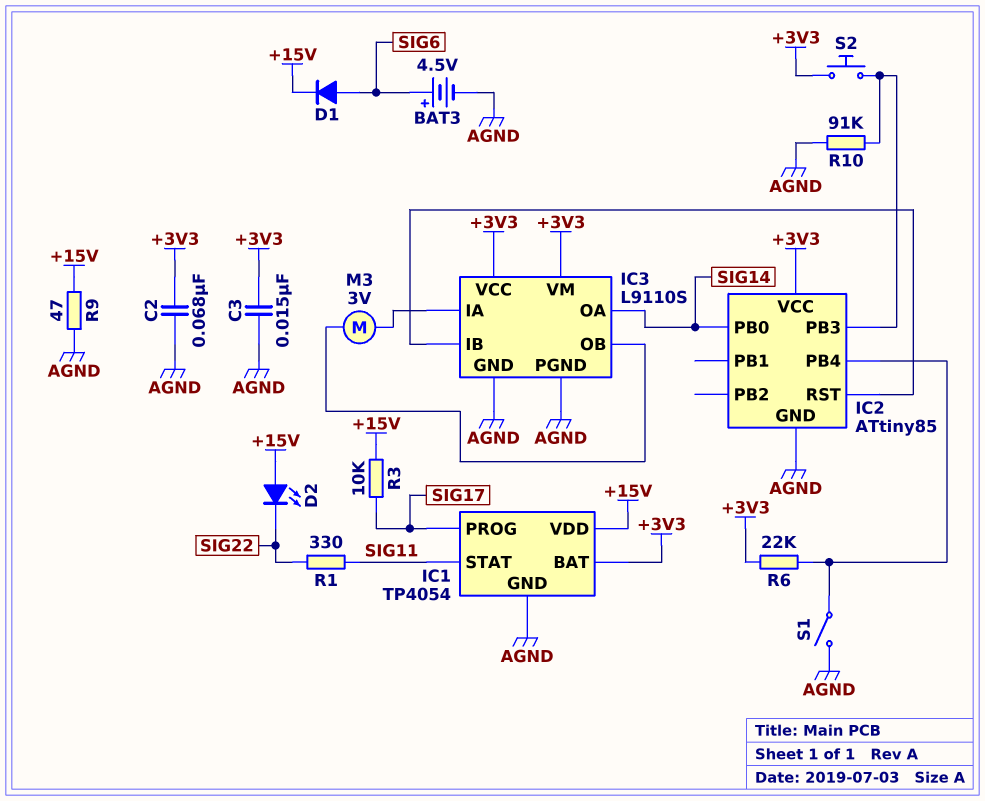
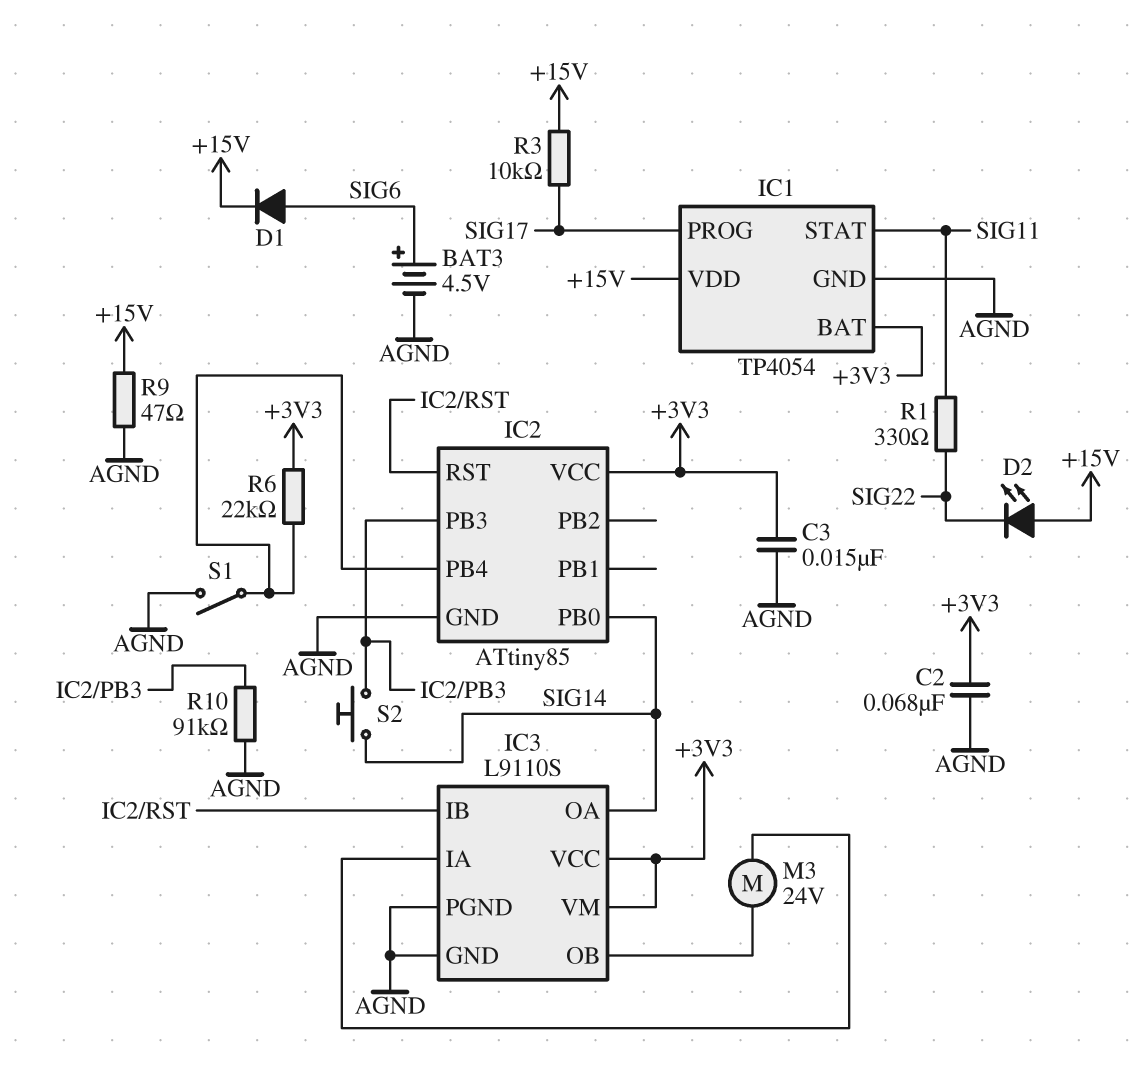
M3: motor 3V (IC3/IA, IC3/OB) -> motor 24V (IC3/IA, IC3/OB)
S2: button (+3V3, IC2/PB3) -> button (IC2/PB3, SIG14)

